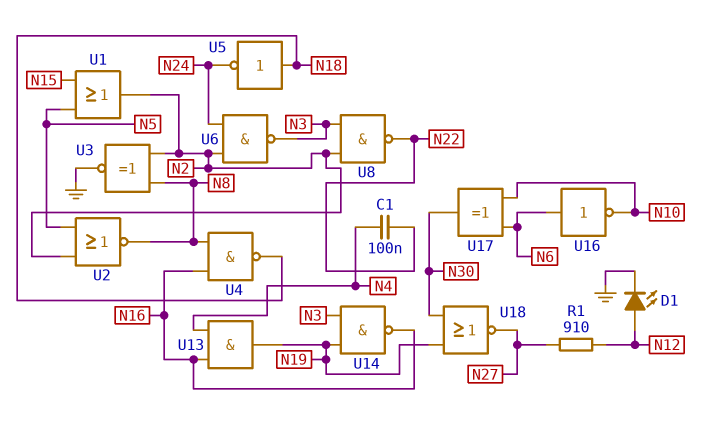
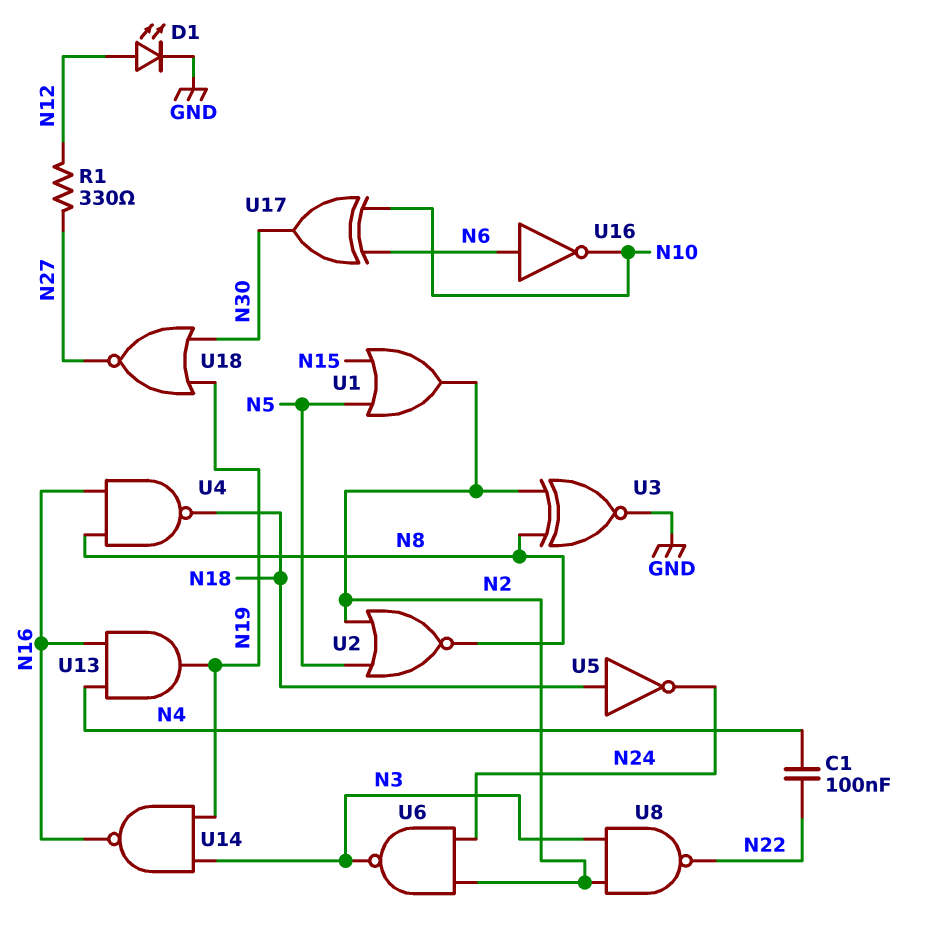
R1: 910 (N12, N27) -> 330 (N12, N27)

